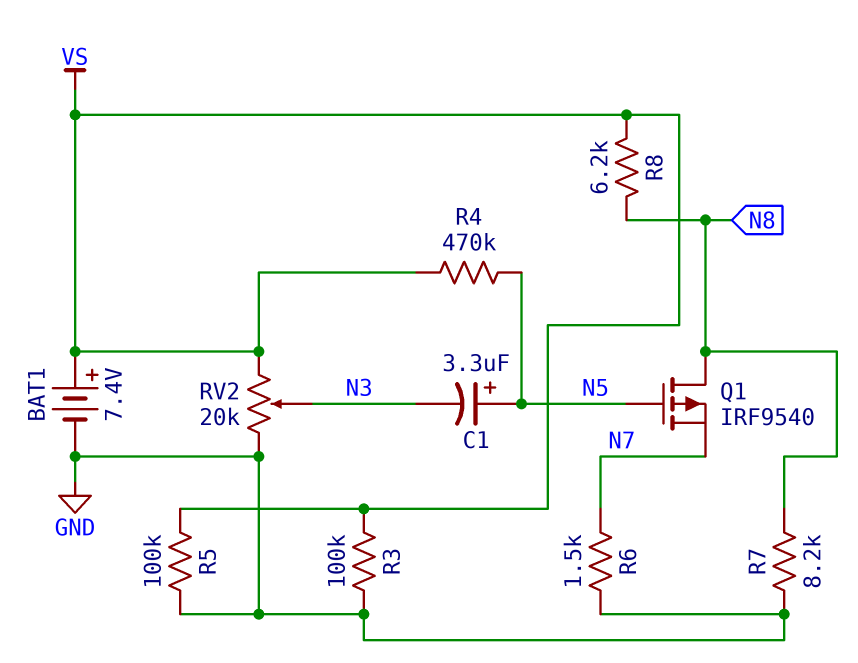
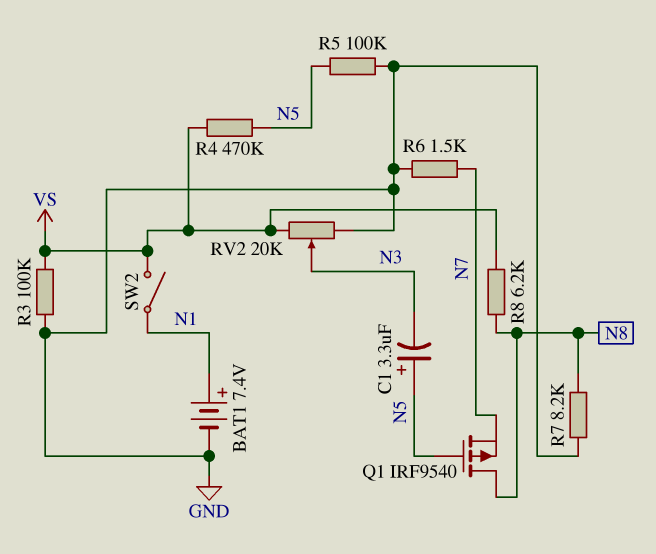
BAT1: 7.4V (plus VS, minus GND) -> 7.4V (plus N1, minus GND)
R5: 100k (GND, VS) -> 100k (GND, N5)
SW2: none -> switch (N1, VS)

